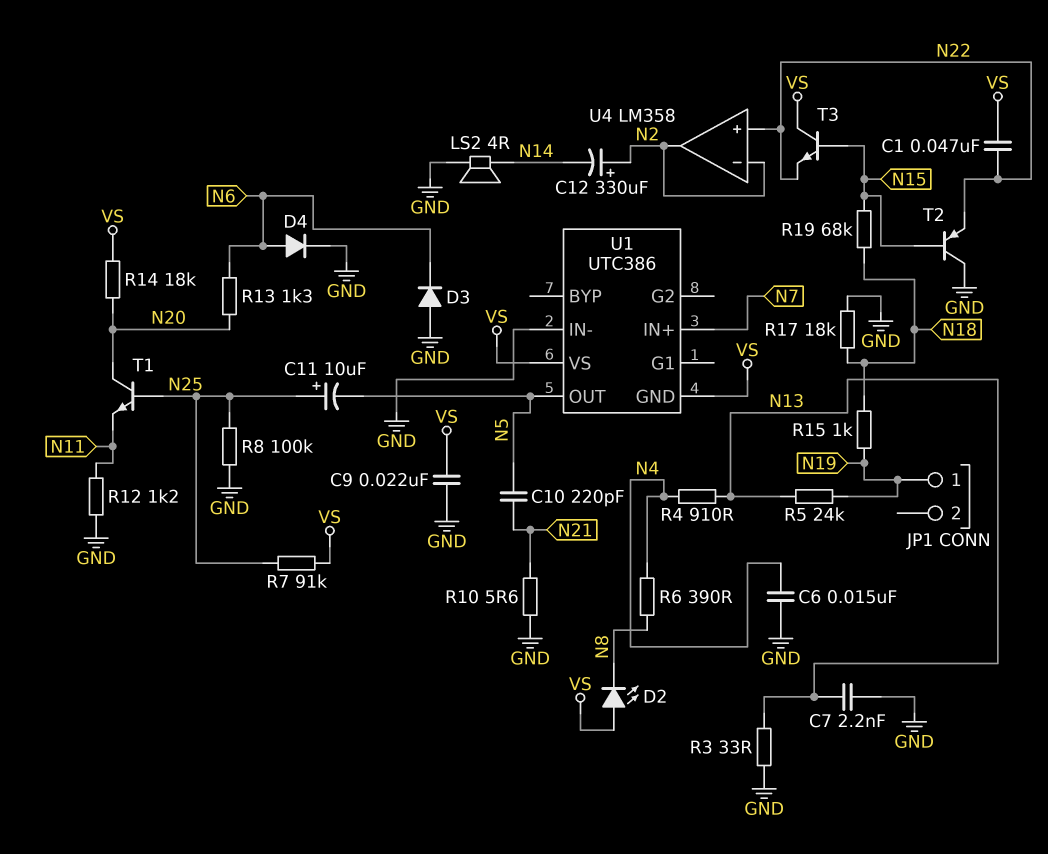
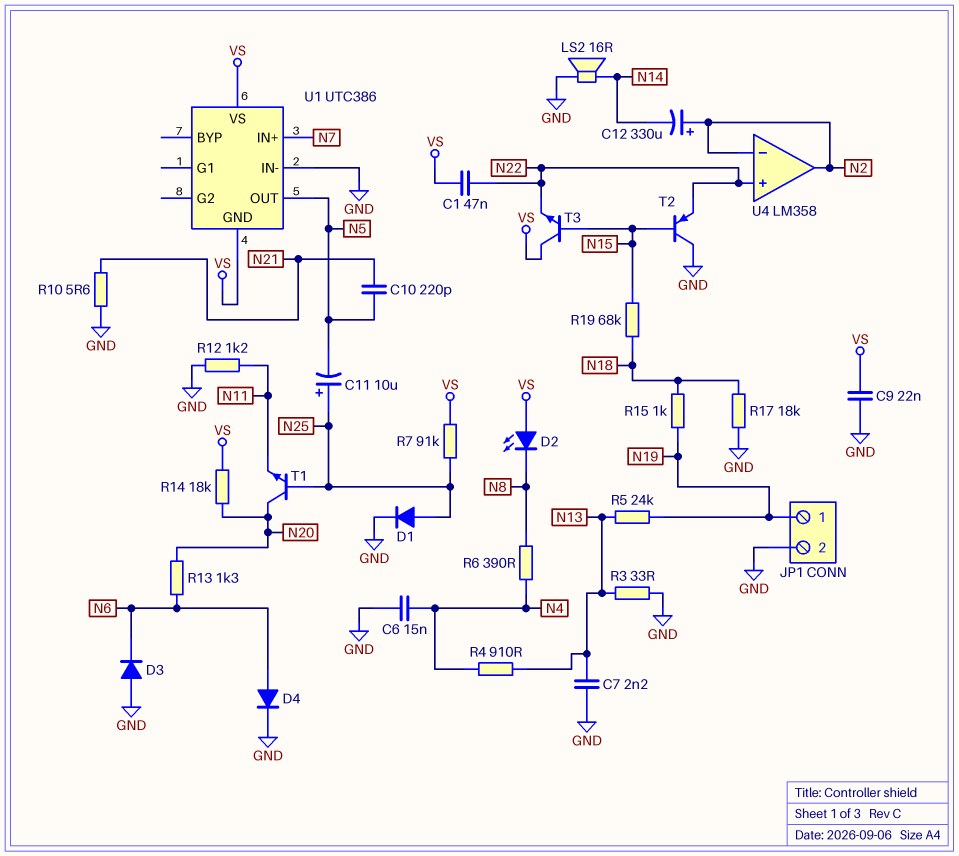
D1: none -> diode (A N25, K GND)
JP1 pin 2: none -> GND
LS2: speaker 4R (GND, N14) -> speaker 16R (GND, N14)
R8: 100k (GND, N25) -> none

